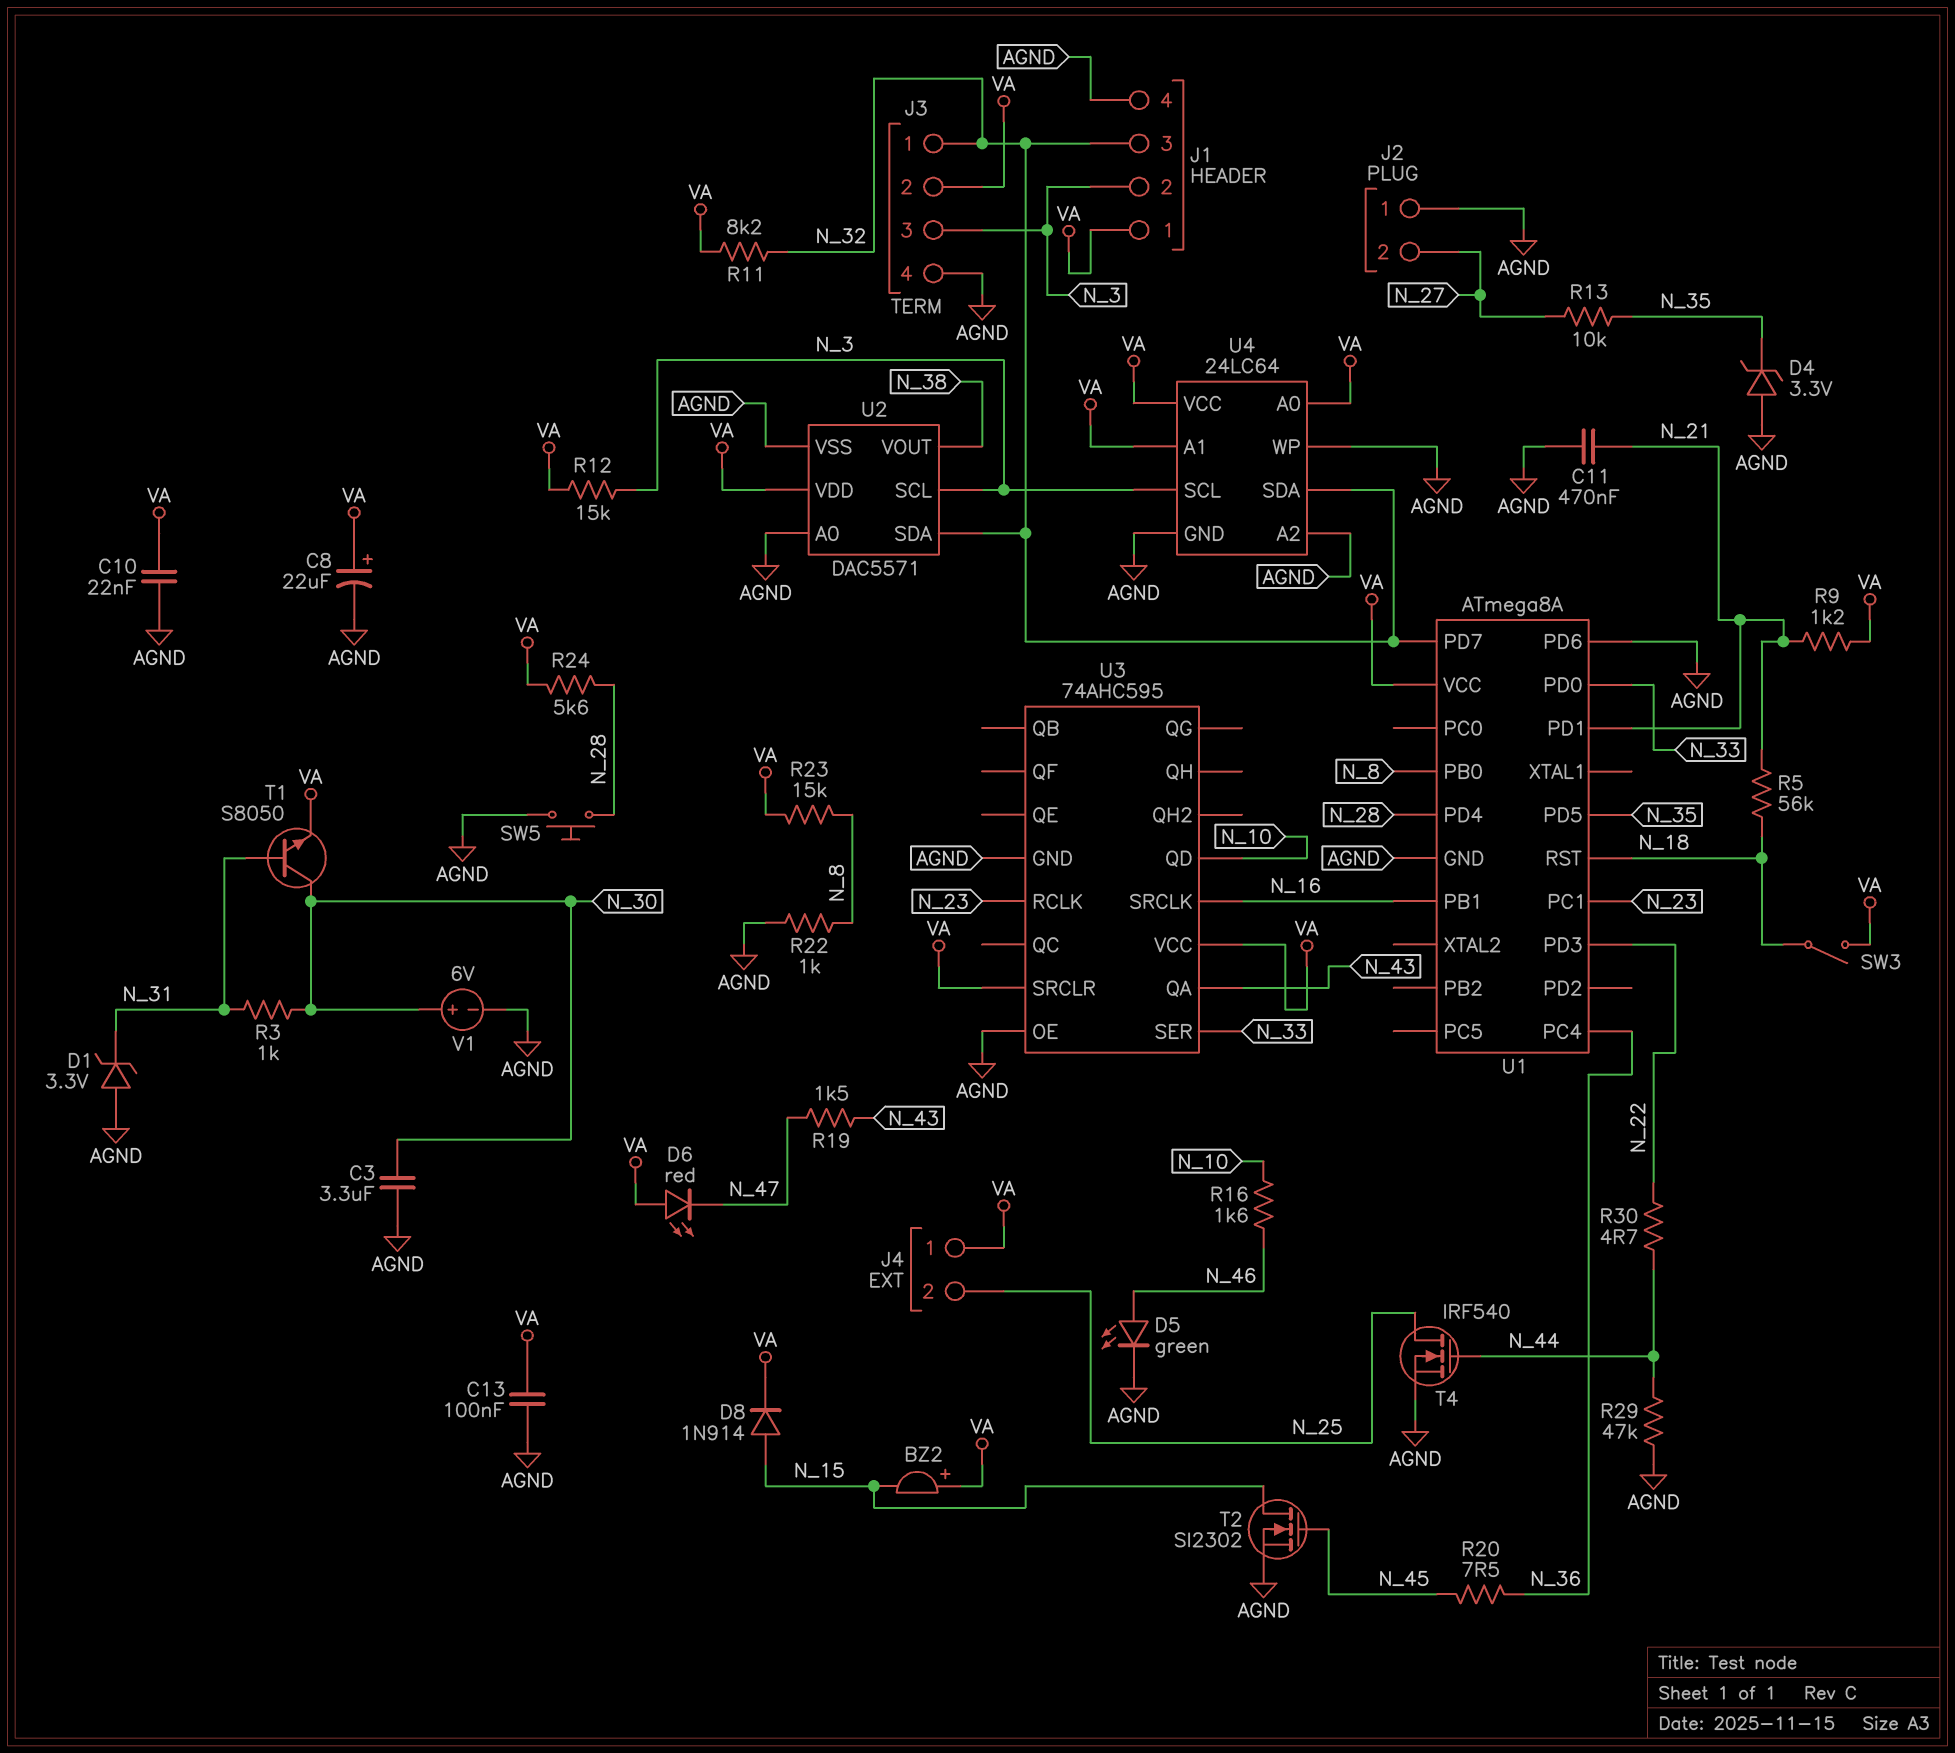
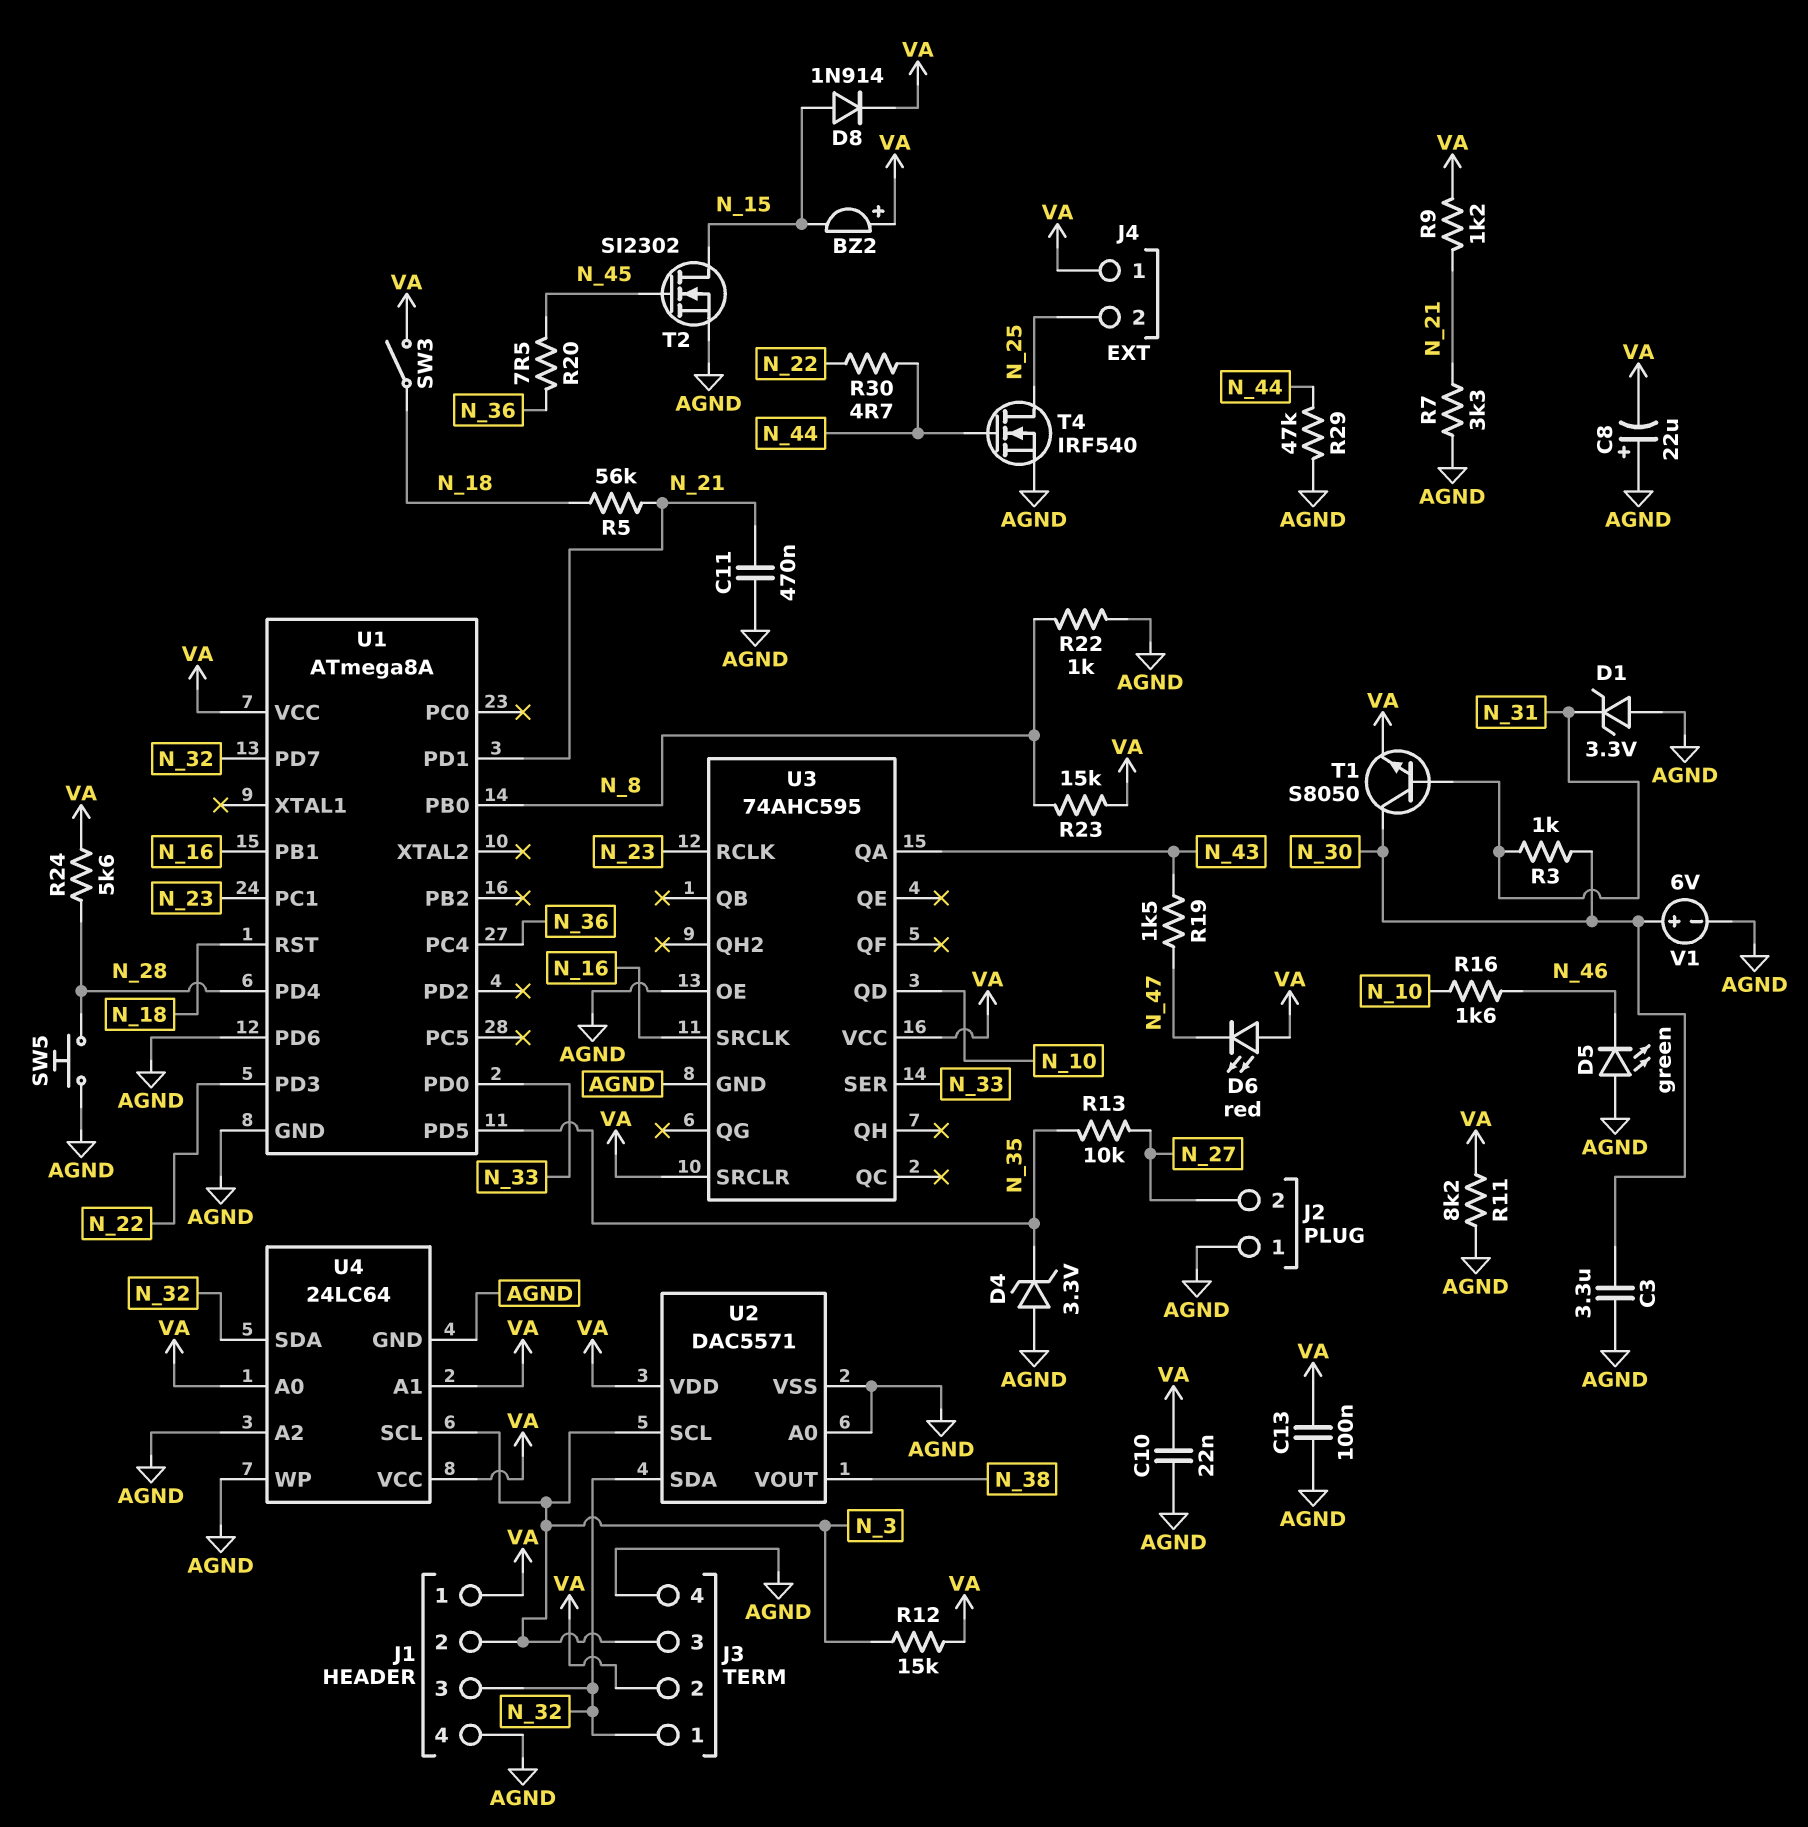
C8: 22uF (plus VA, minus AGND) -> 22uF (plus AGND, minus VA)
D5: LED green (A N_46, K AGND) -> LED green (A AGND, K N_46)
R7: none -> 3.3k (AGND, N_21)
R11: 8.2k (N_32, VA) -> 8.2k (AGND, VA)

